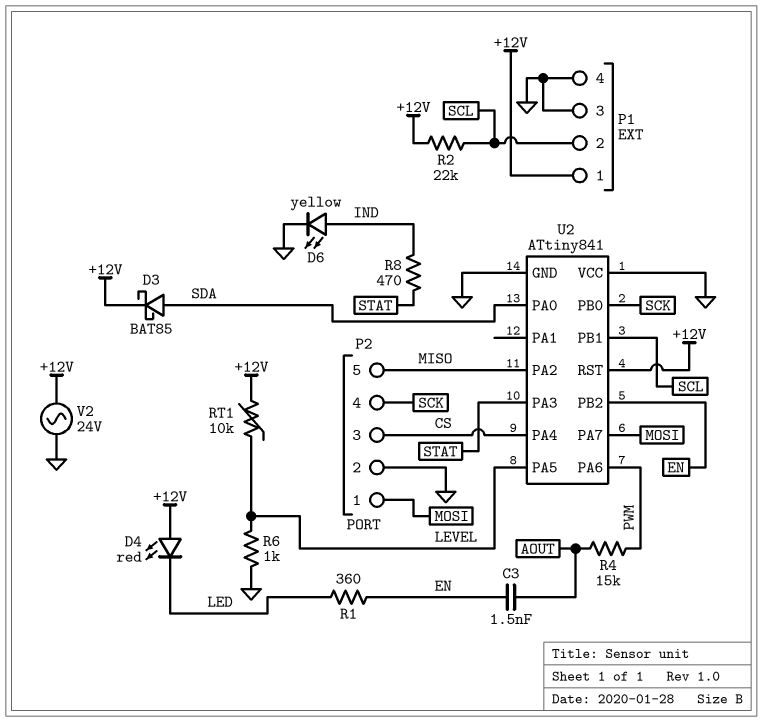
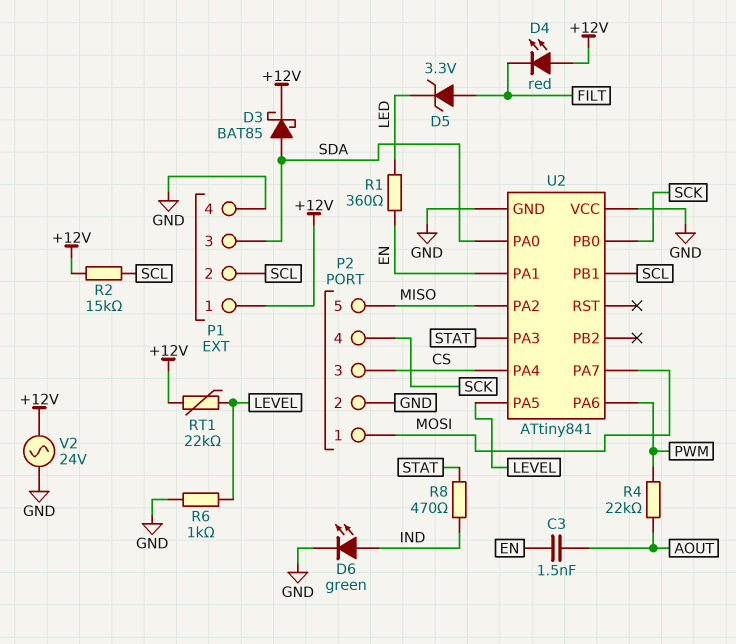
D4: LED red (A +12V, K LED) -> LED red (A +12V, K FILT)
D5: none -> zener 3.3V (A FILT, K LED)
D6: LED yellow (A IND, K GND) -> LED green (A IND, K GND)
P1 pin 3: GND -> SDA
R2: 22k (+12V, SCL) -> 15k (+12V, SCL)
R4: 15k (AOUT, PWM) -> 22k (AOUT, PWM)
RT1: 10k (+12V, LEVEL) -> 22k (+12V, LEVEL)
U2 pin PA1: none -> EN
U2 pin PB2: EN -> none
U2 pin RST: +12V -> none

